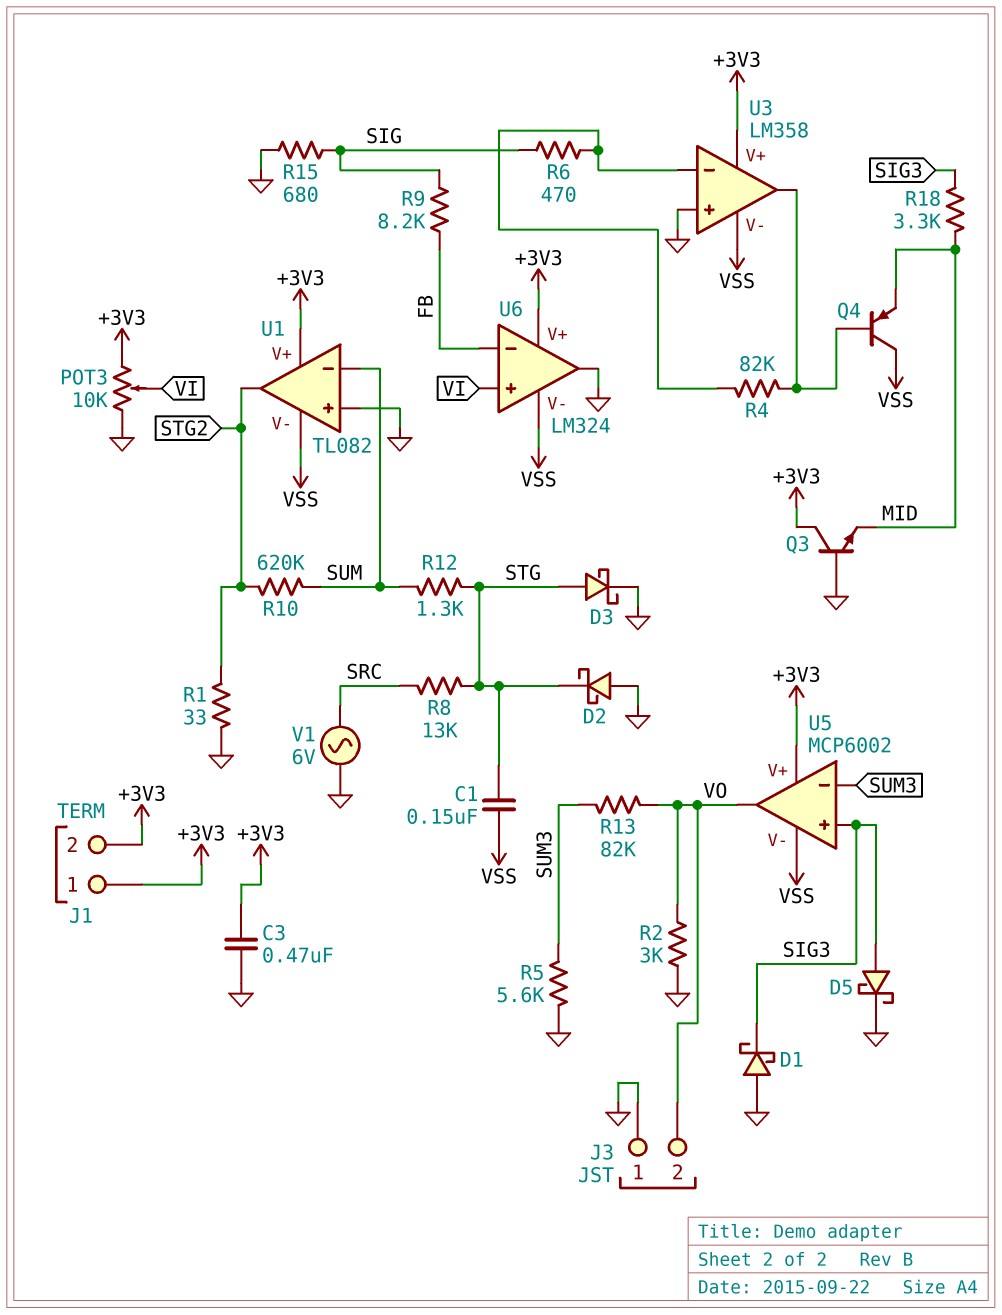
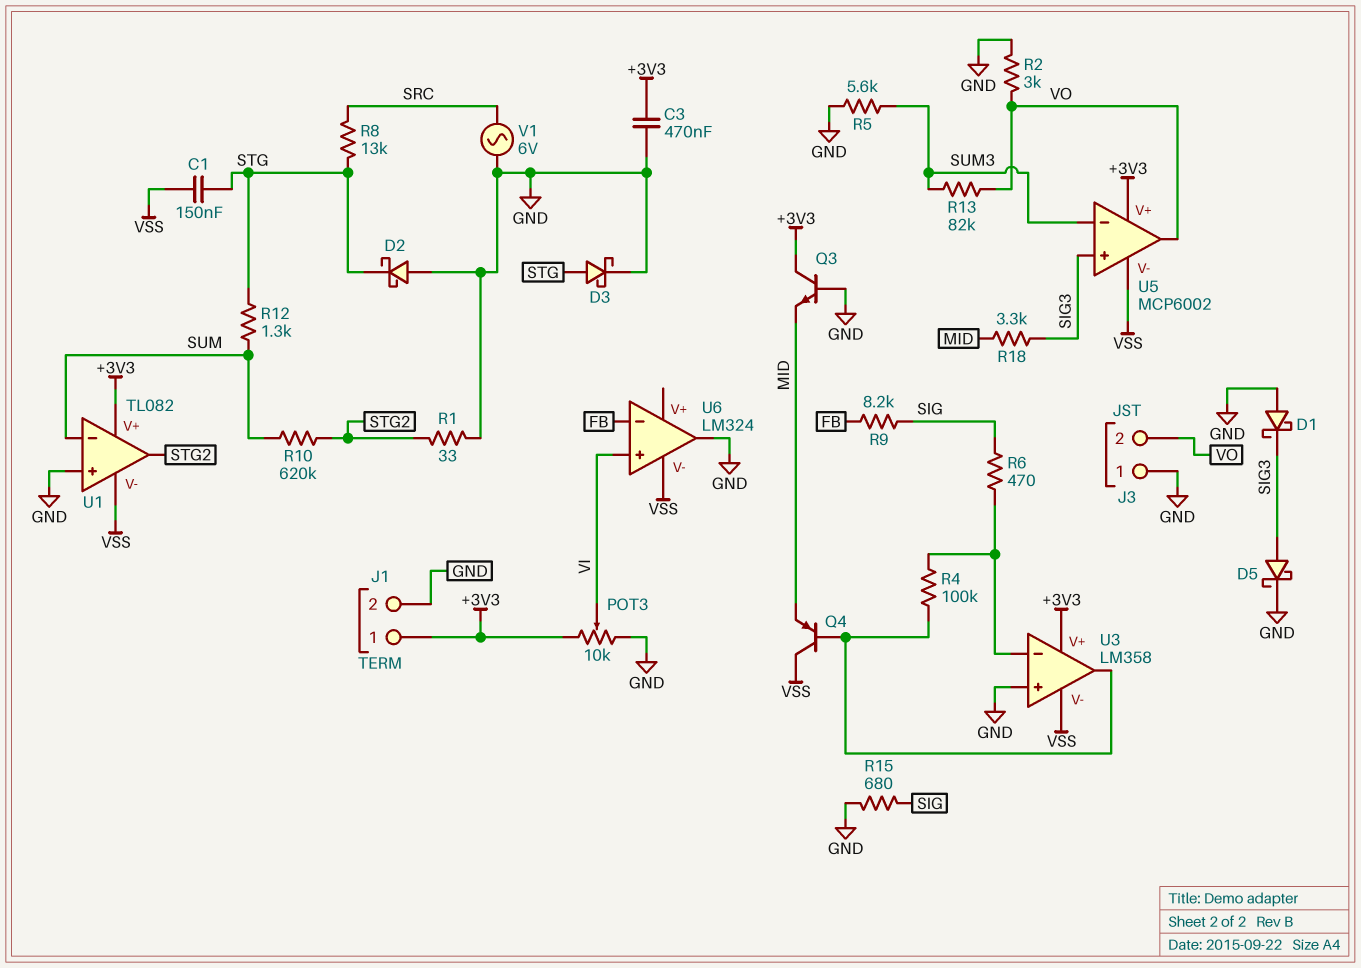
J1 pin 2: +3V3 -> GND
R4: 82k (U3/in-, U3/out) -> 100k (U3/in-, U3/out)
U6 pin V+: +3V3 -> none

